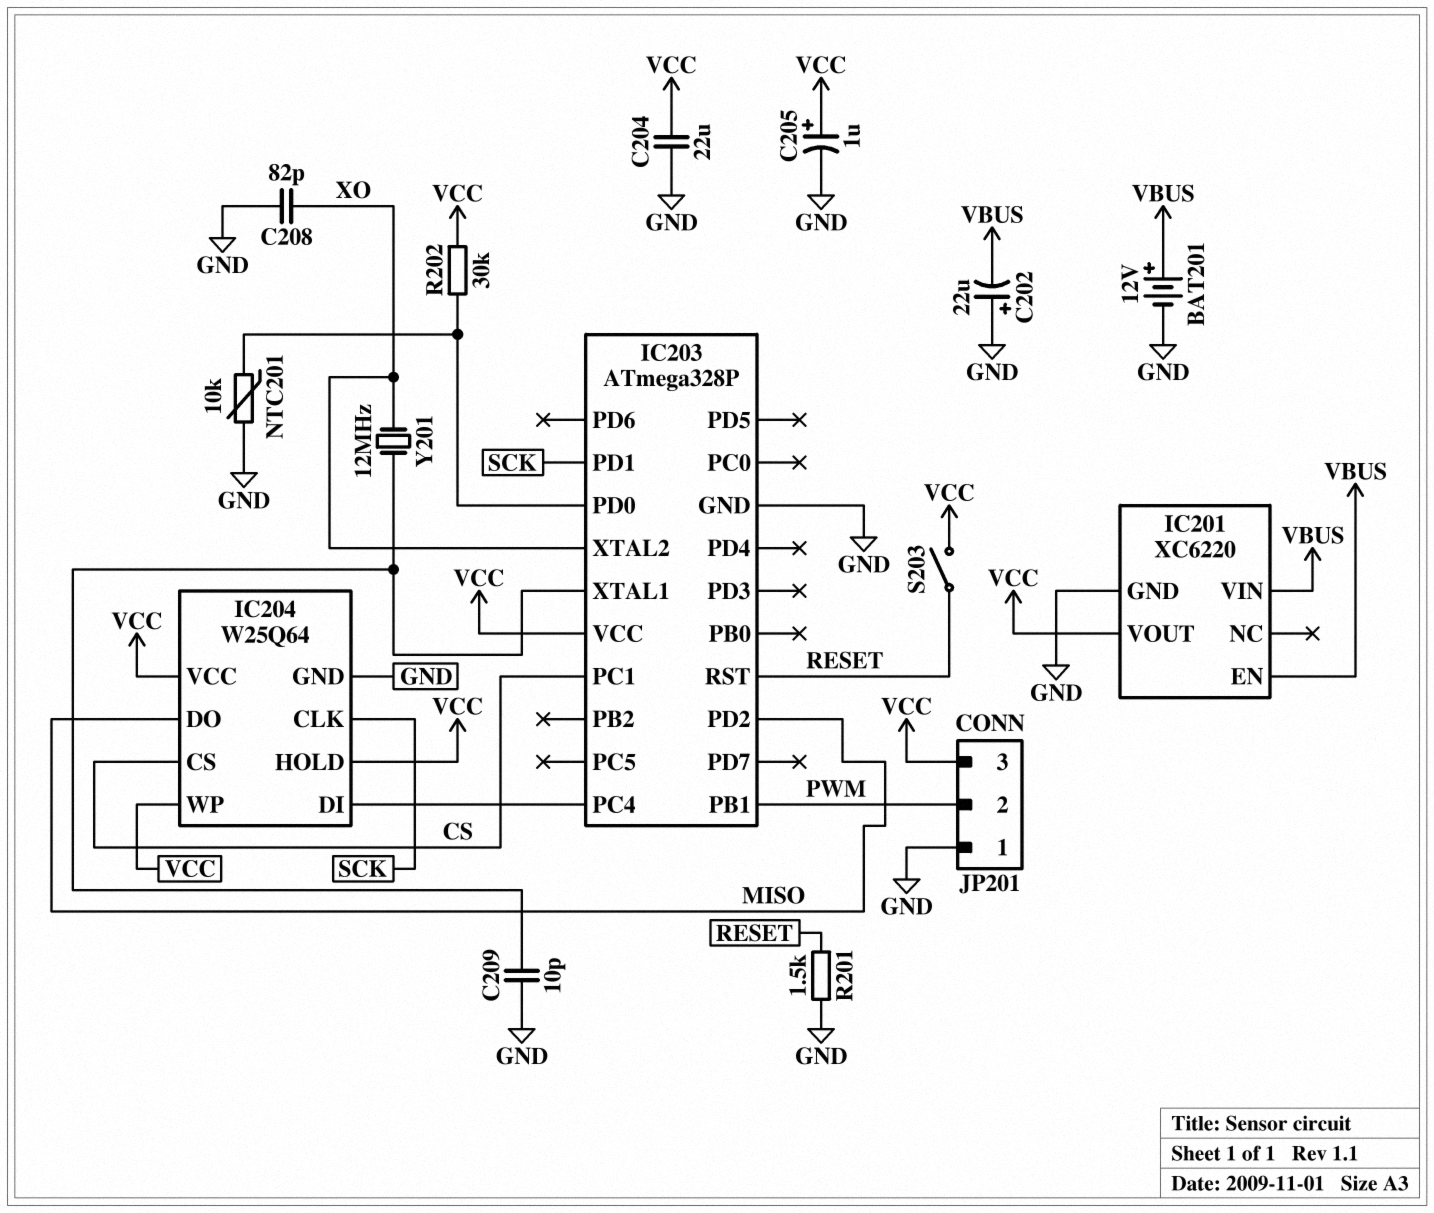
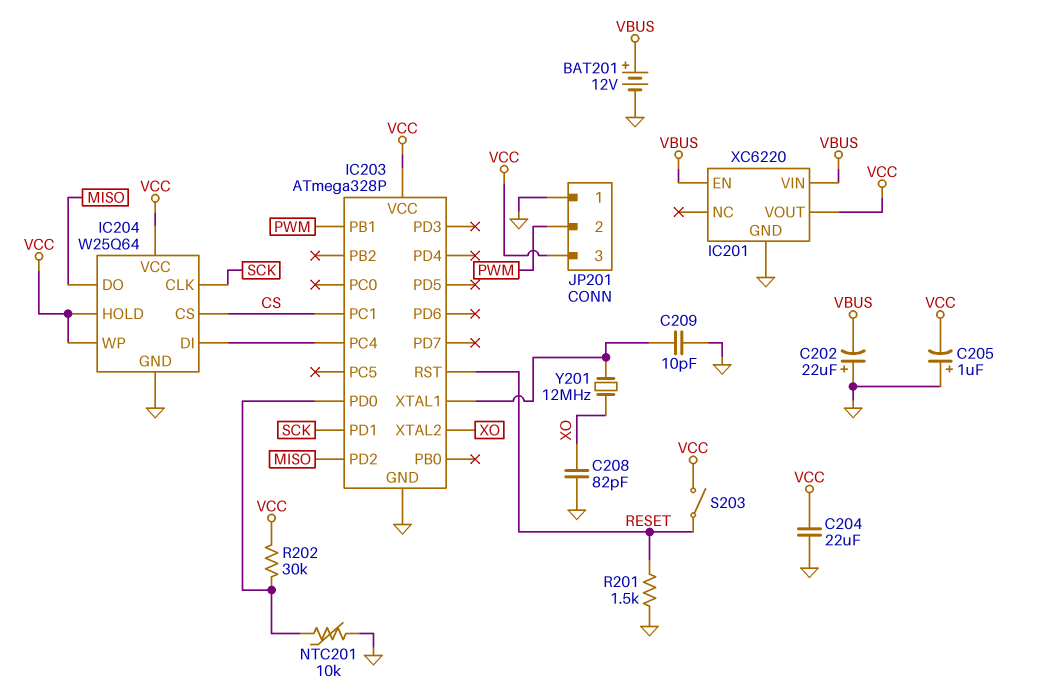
C205: 1uF (plus VCC, minus GND) -> 1uF (plus GND, minus VCC)

